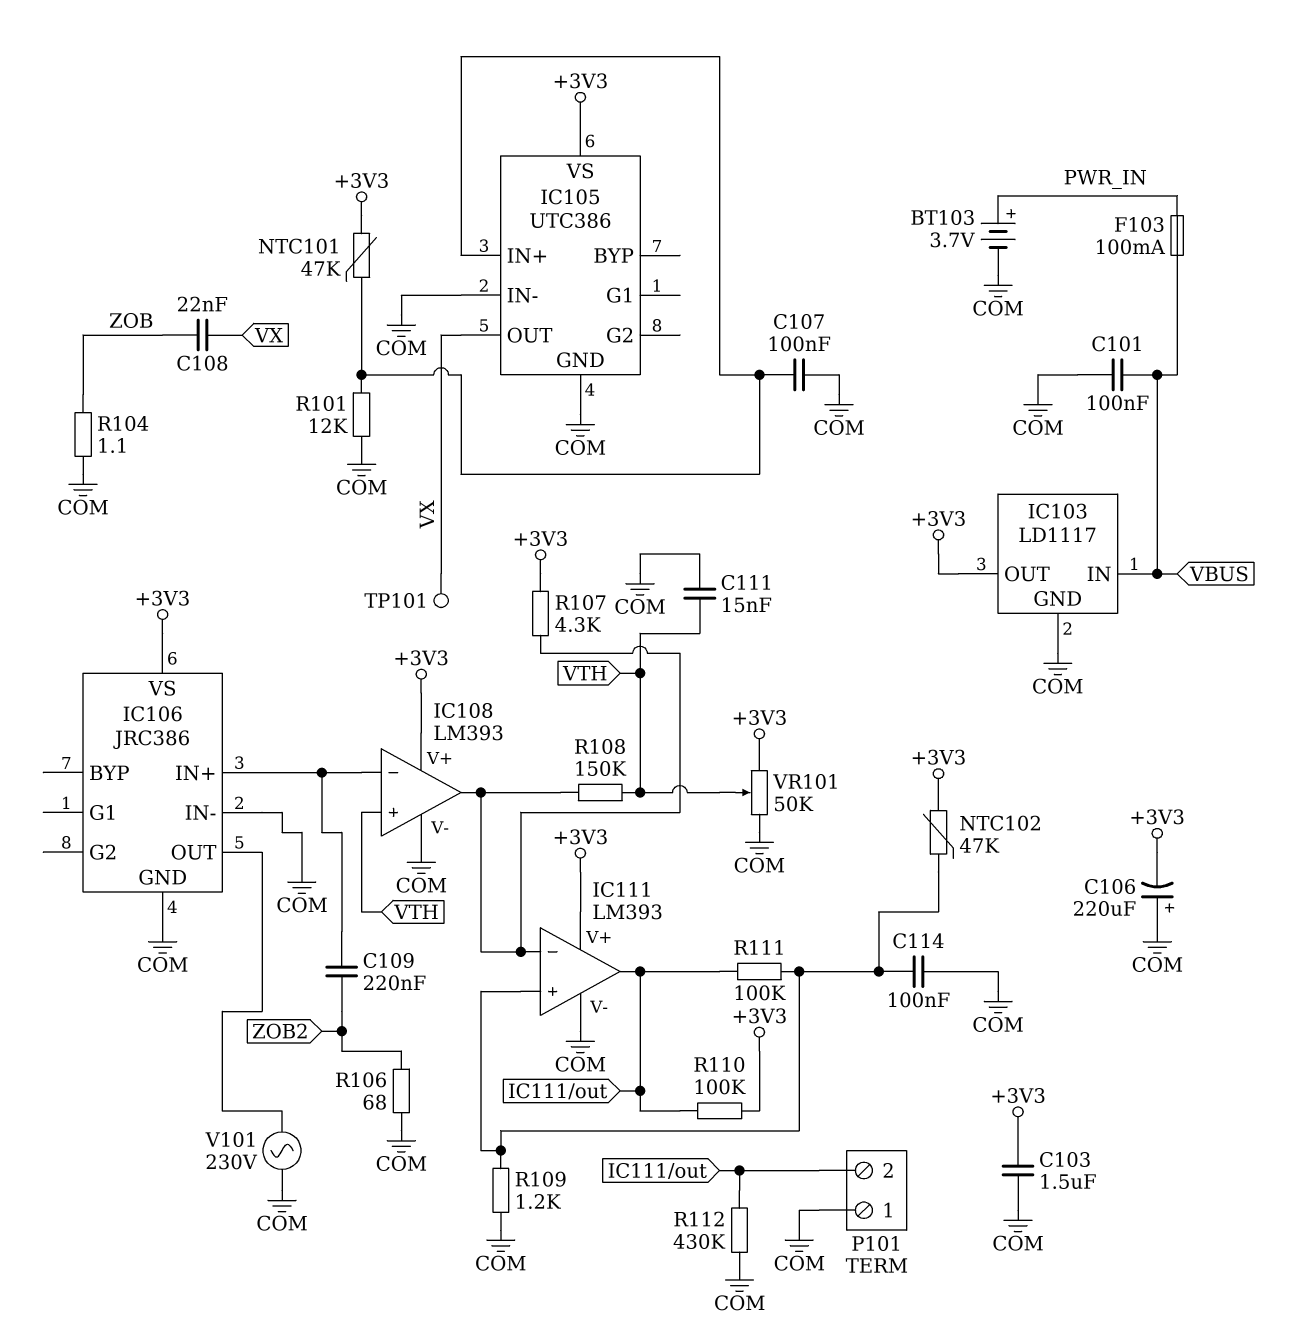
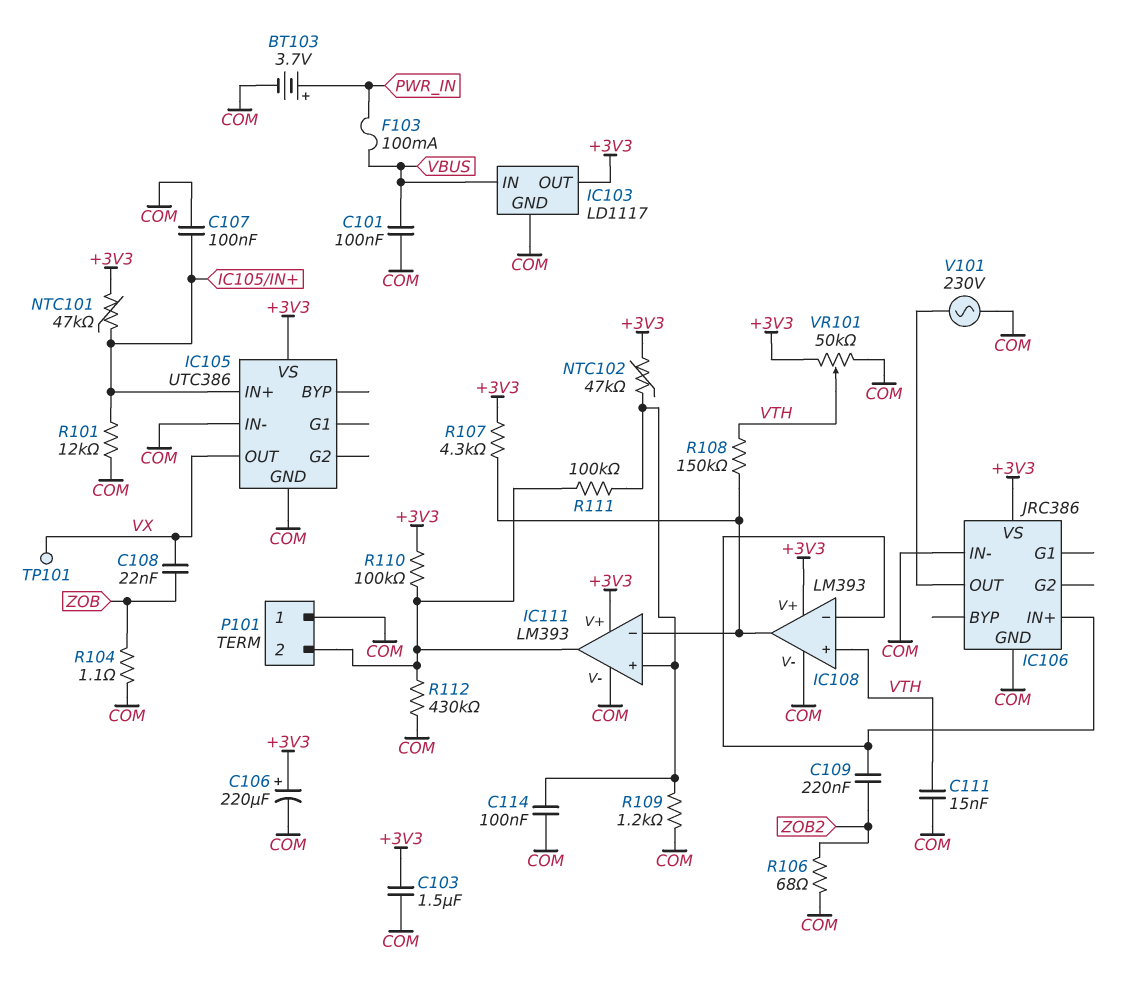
C106: 220uF (plus COM, minus +3V3) -> 220uF (plus +3V3, minus COM)

